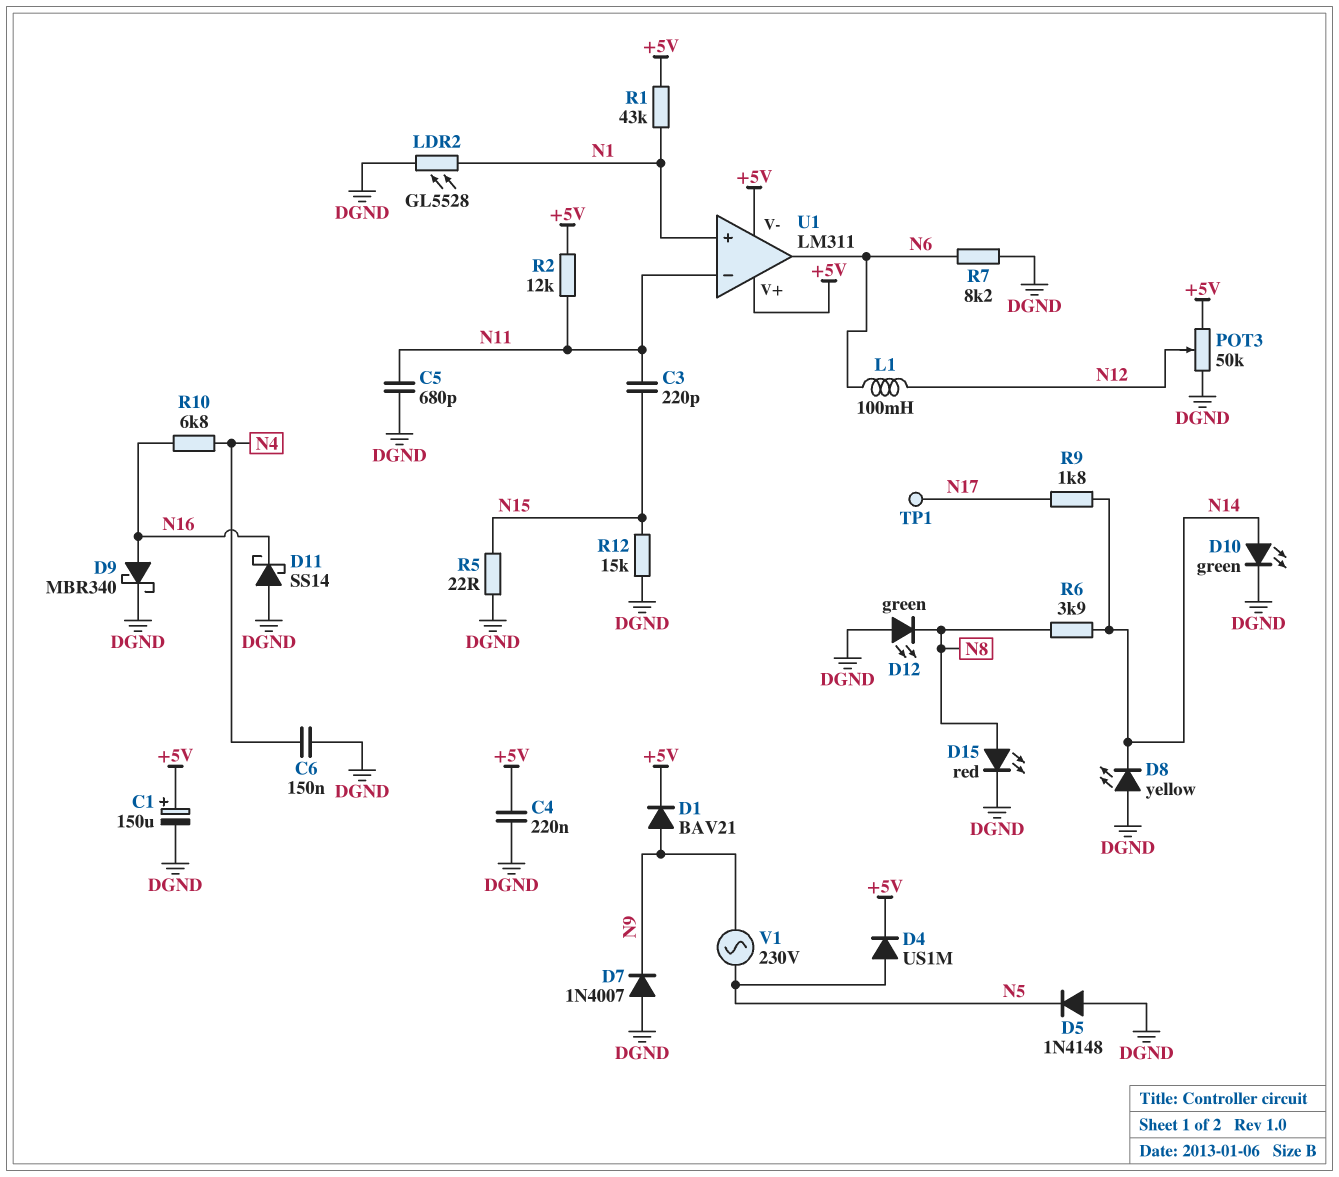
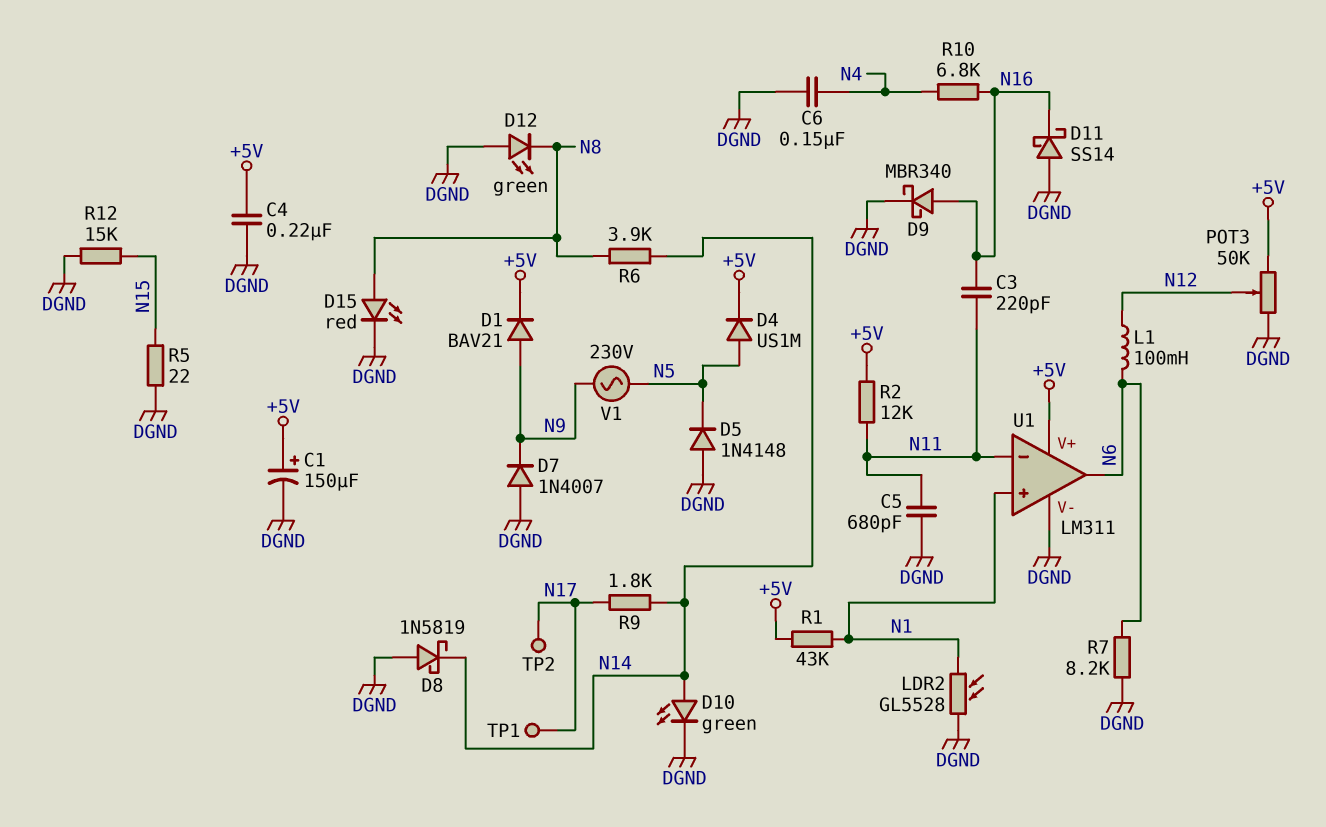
C3: 220pF (N11, N15) -> 220pF (N11, N16)
D8: LED yellow (A DGND, K N14) -> schottky 1N5819 (A DGND, K N14)
TP2: none -> test point (N17)
U1 pin V-: +5V -> DGND

